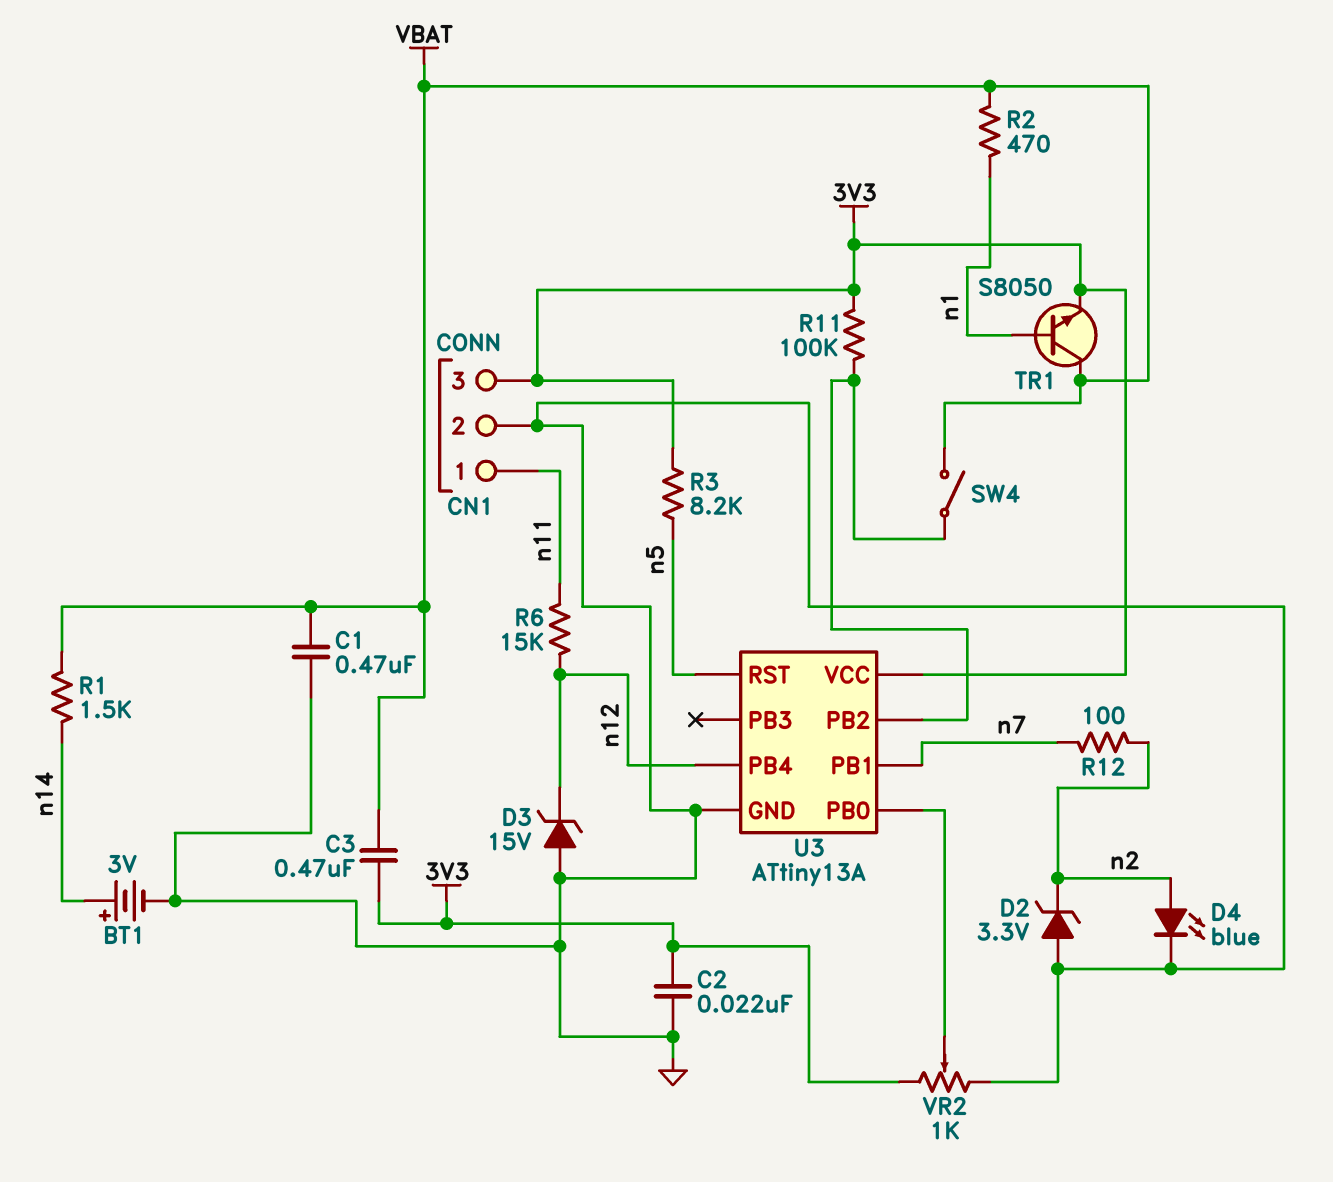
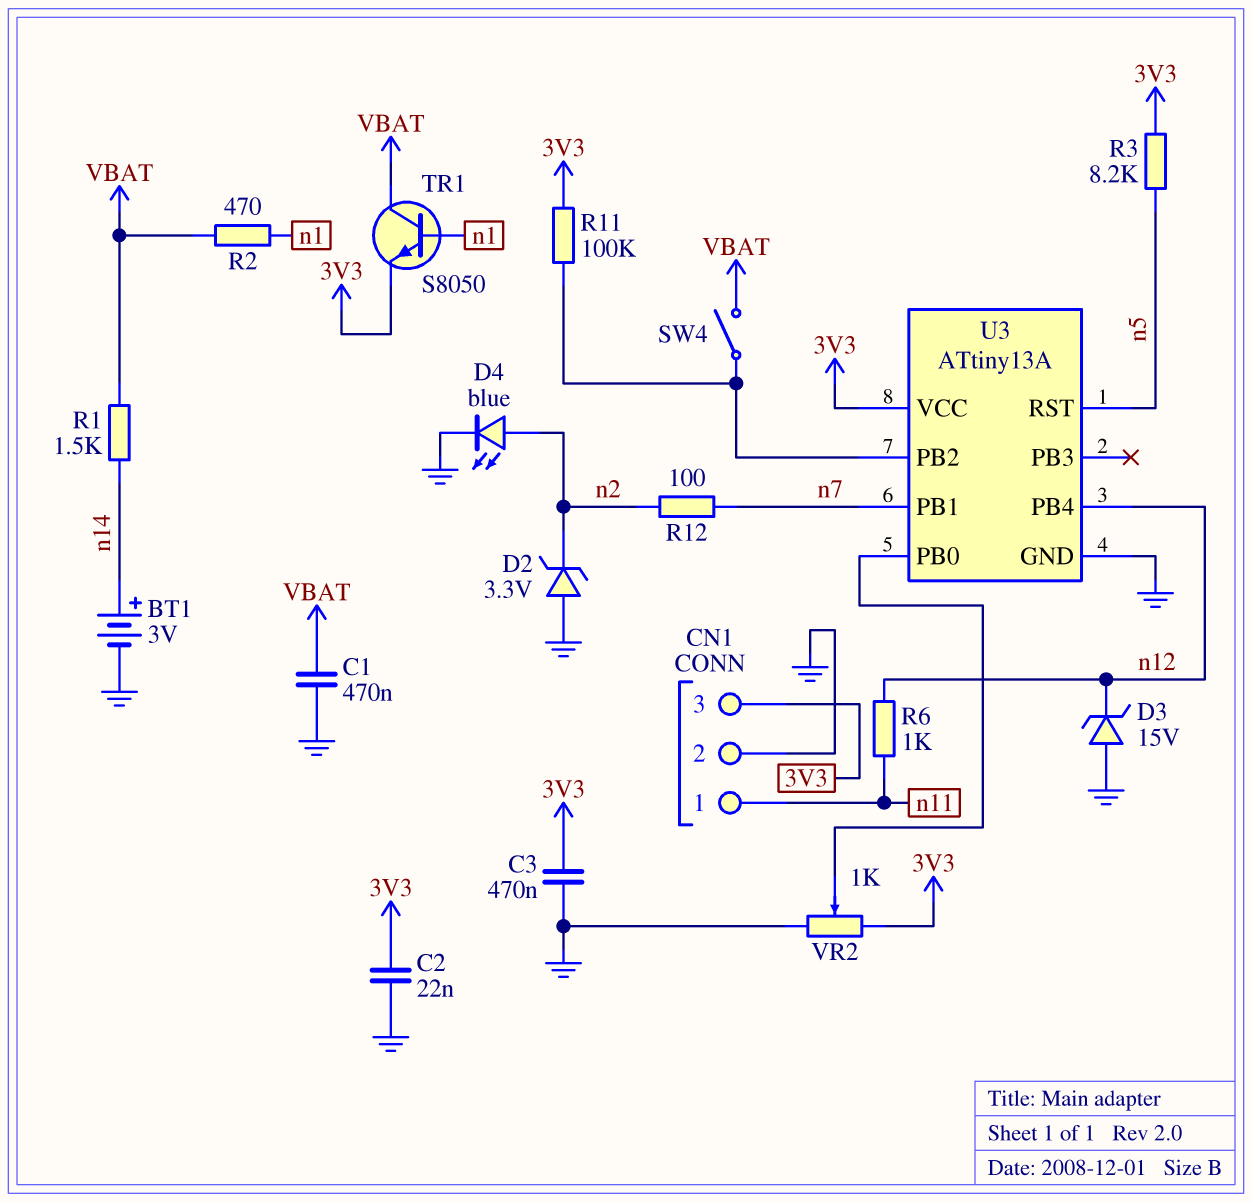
C3: 470nF (3V3, VBAT) -> 470nF (3V3, GND)
R6: 15k (n11, n12) -> 1k (n11, n12)

